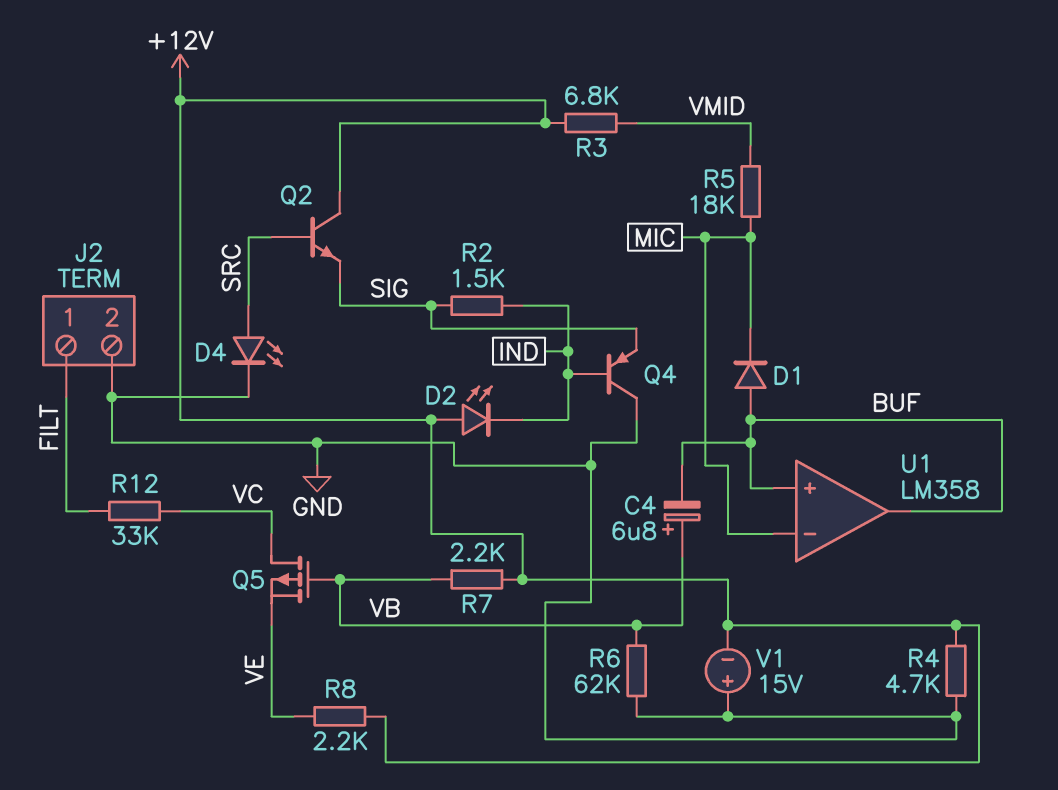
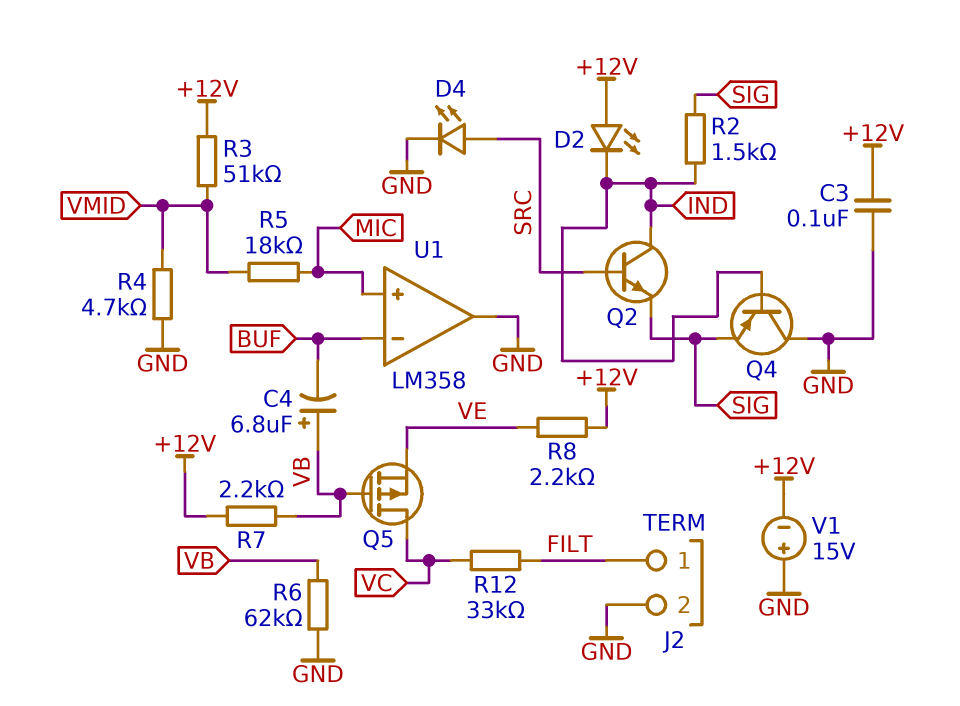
C3: none -> 100nF (+12V, GND)
D1: diode (A BUF, K MIC) -> none
Q2: NPN (B SRC, C +12V, E SIG) -> NPN (B SRC, C IND, E SIG)
R3: 6.8k (+12V, VMID) -> 51k (+12V, VMID)
R4: 4.7k (+12V, GND) -> 4.7k (GND, VMID)
U1 pin in+: BUF -> MIC
U1 pin in-: MIC -> BUF
U1 pin out: BUF -> GND

